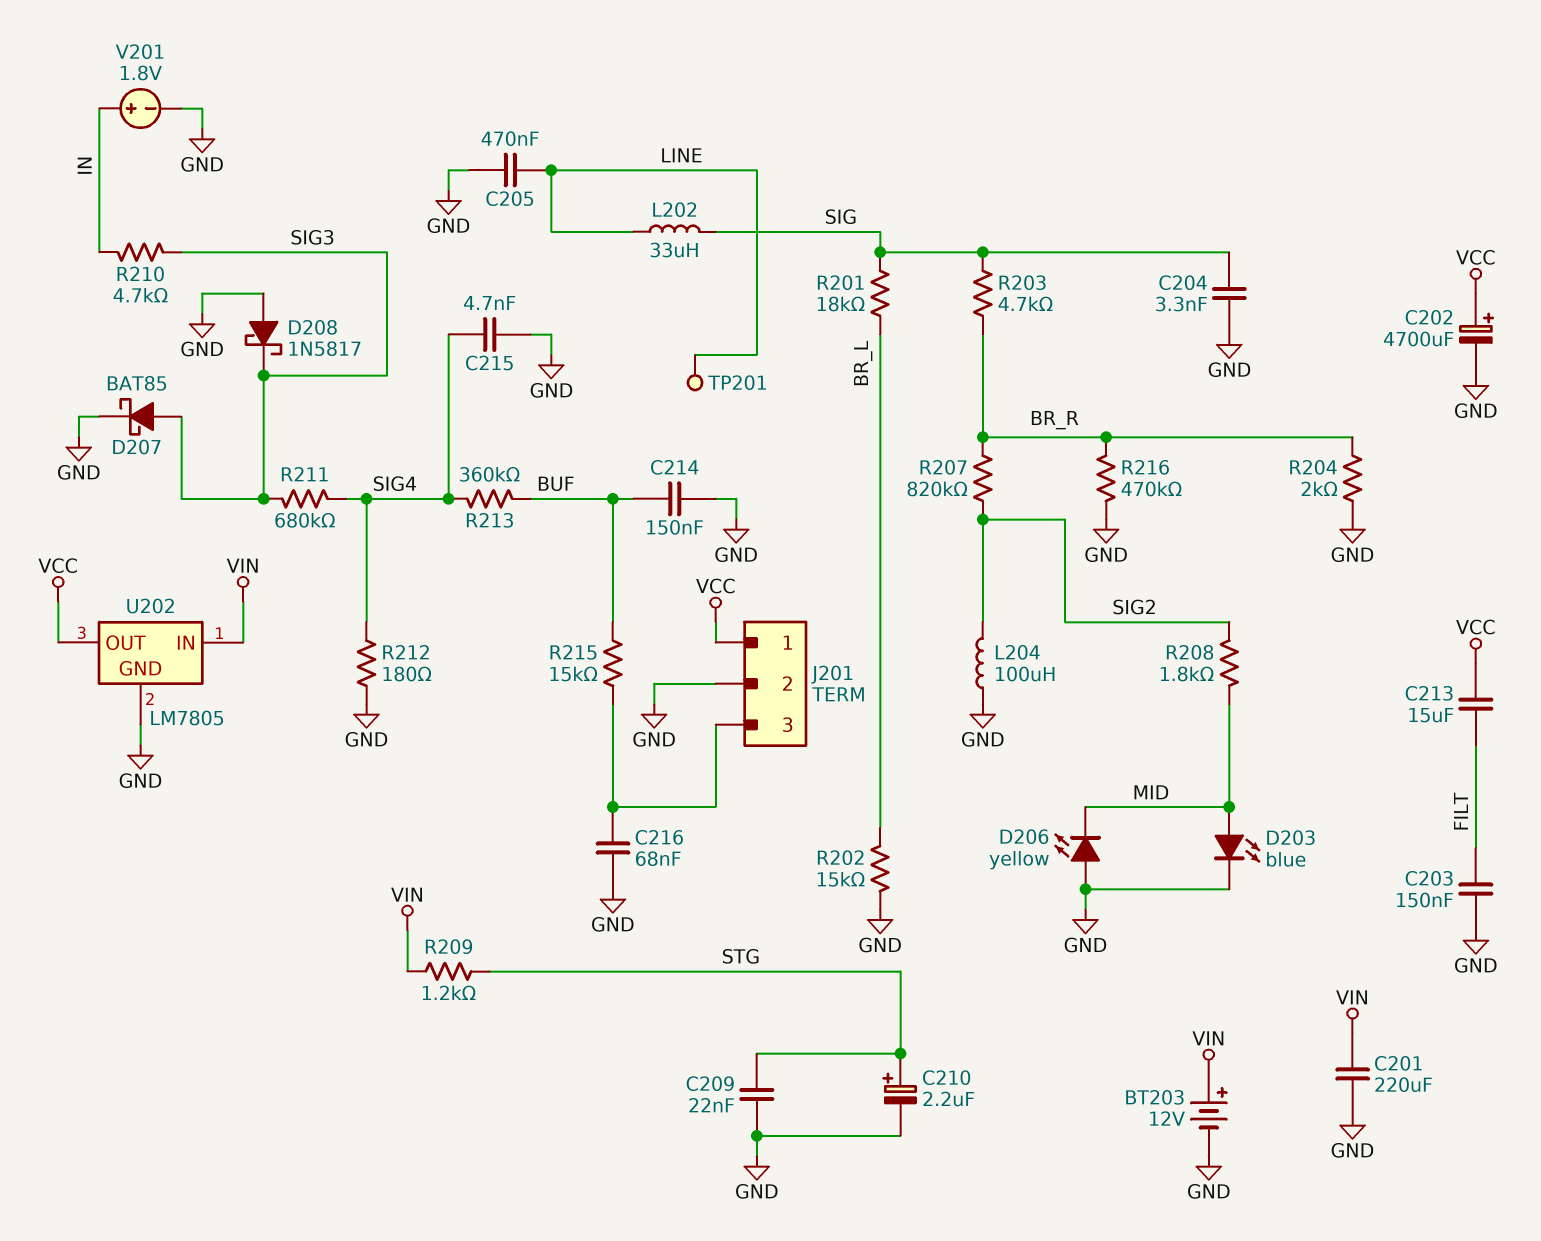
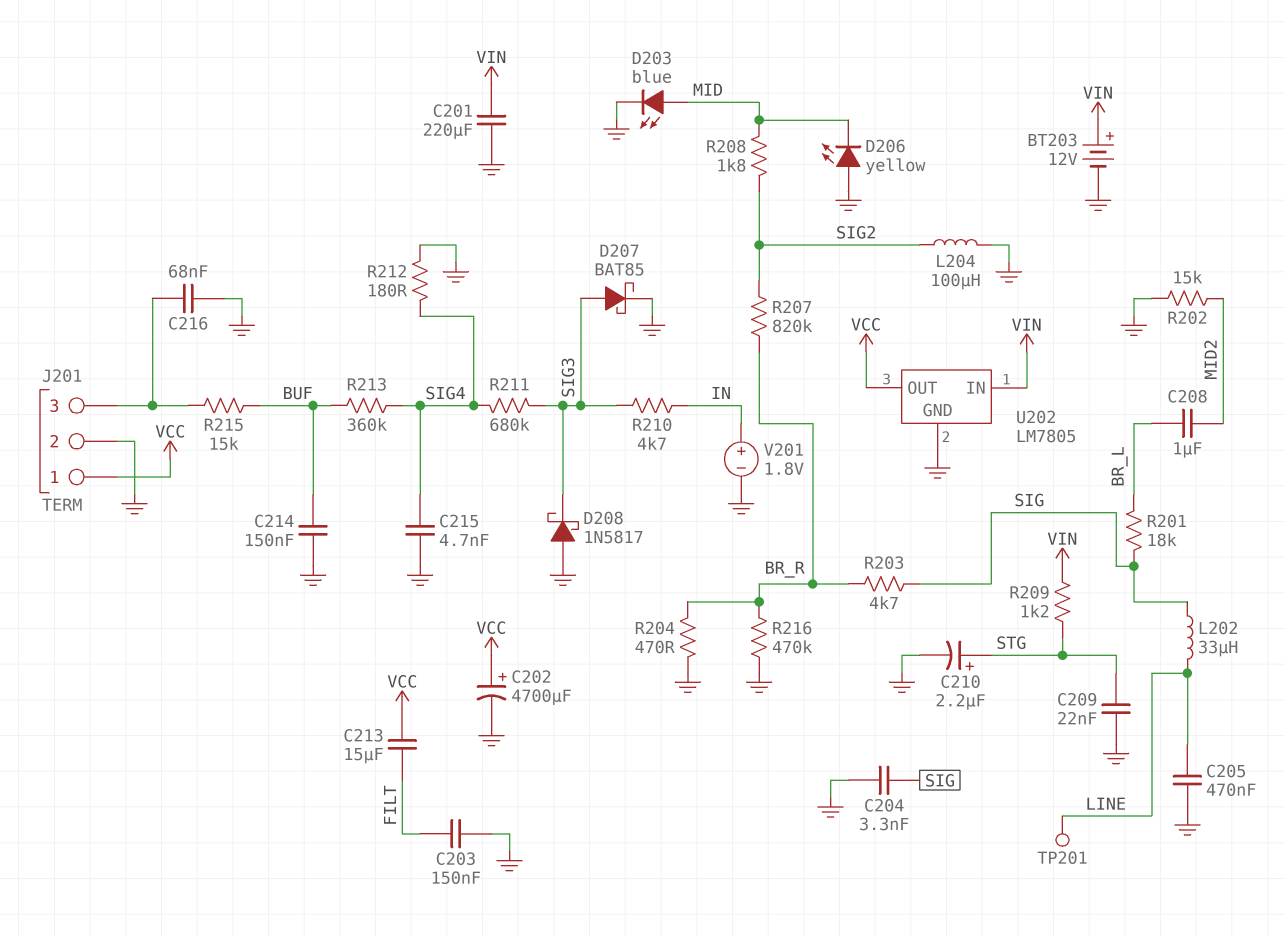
C208: none -> 1uF (BR_L, MID2)
R202: 15k (BR_L, GND) -> 15k (GND, MID2)
R204: 2k (BR_R, GND) -> 470 (BR_R, GND)

